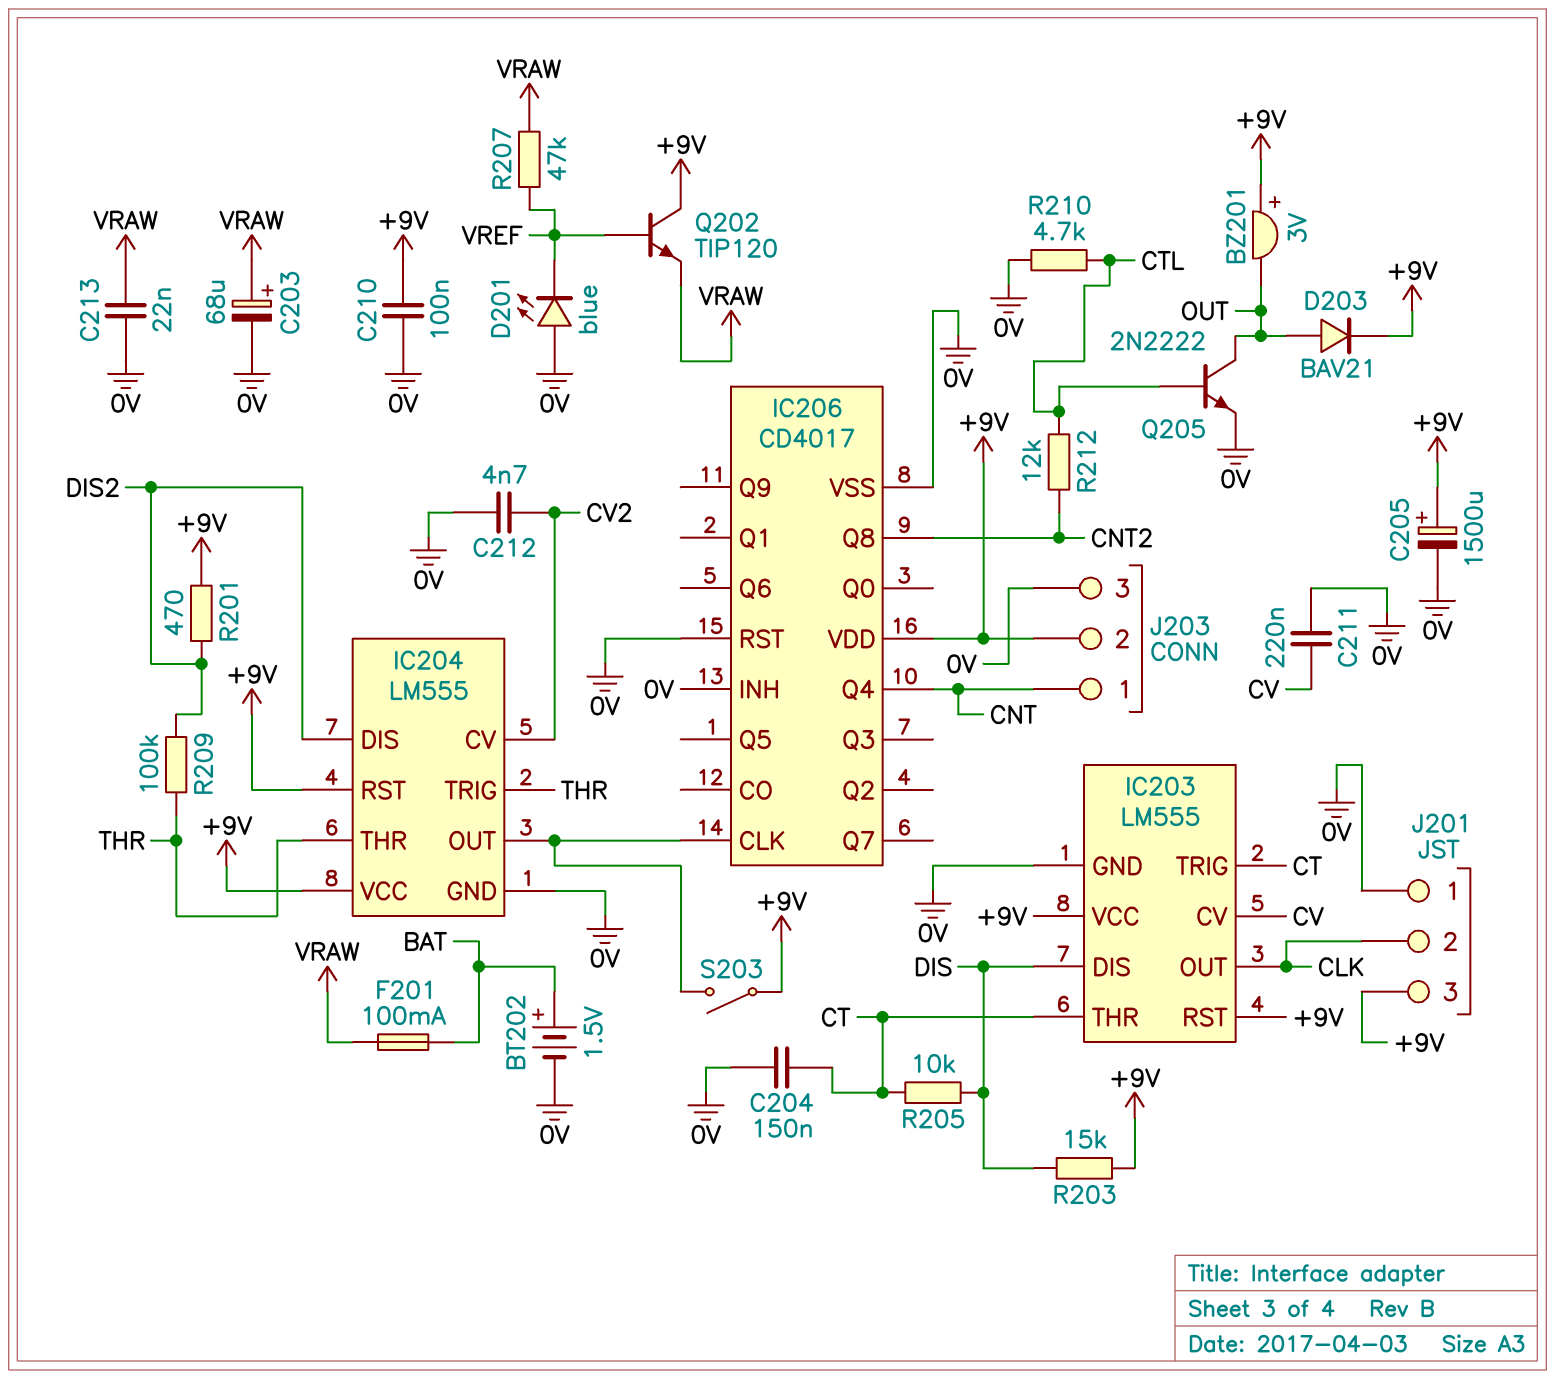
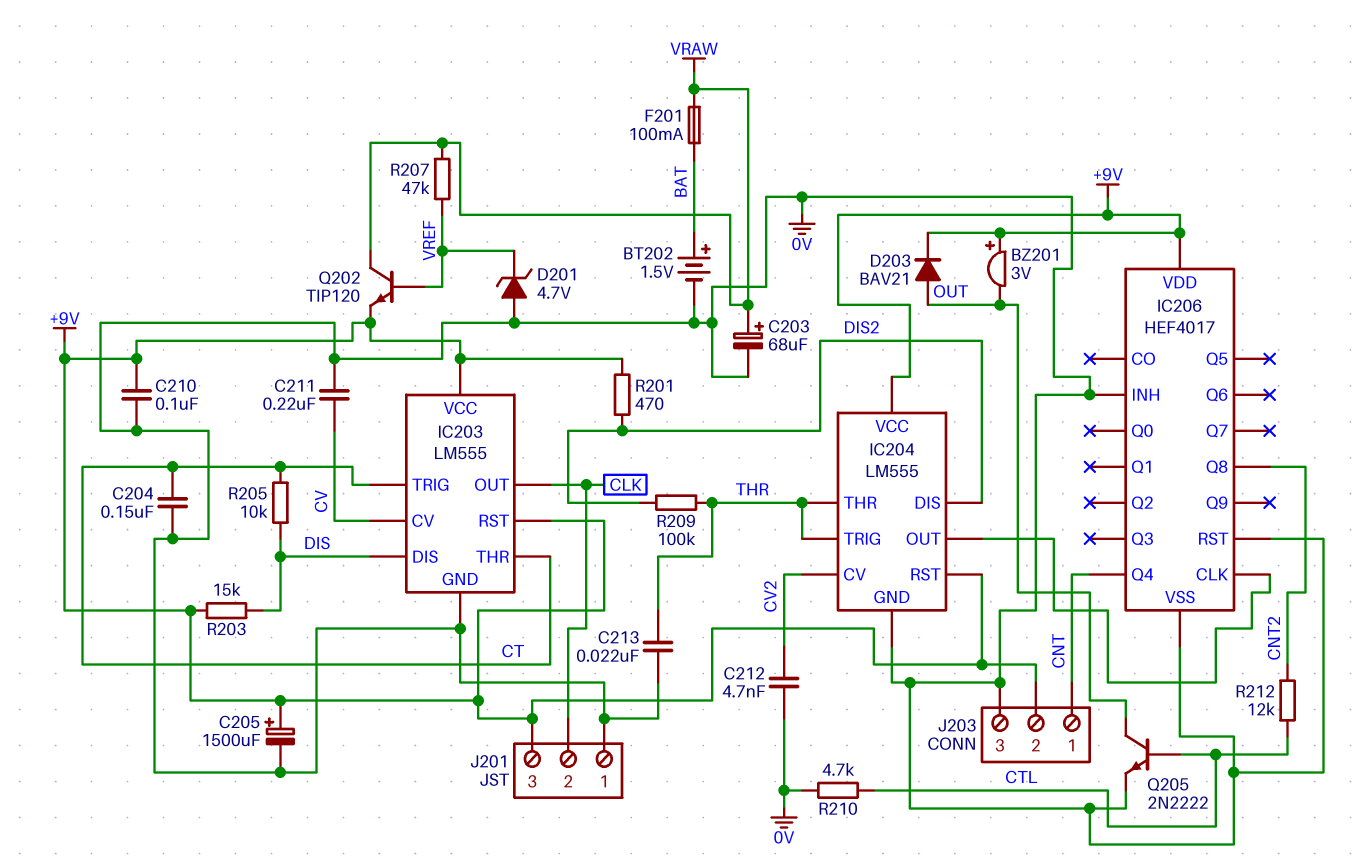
C213: 22nF (0V, VRAW) -> 22nF (0V, THR)
D201: LED blue (A 0V, K VREF) -> zener 4.7V (A 0V, K VREF)
IC206: CD4017 -> HEF4017
Q202: NPN TIP120 (B VREF, C +9V, E VRAW) -> NPN TIP120 (B VREF, C VRAW, E +9V)
S203: switch (+9V, IC204/OUT) -> none

